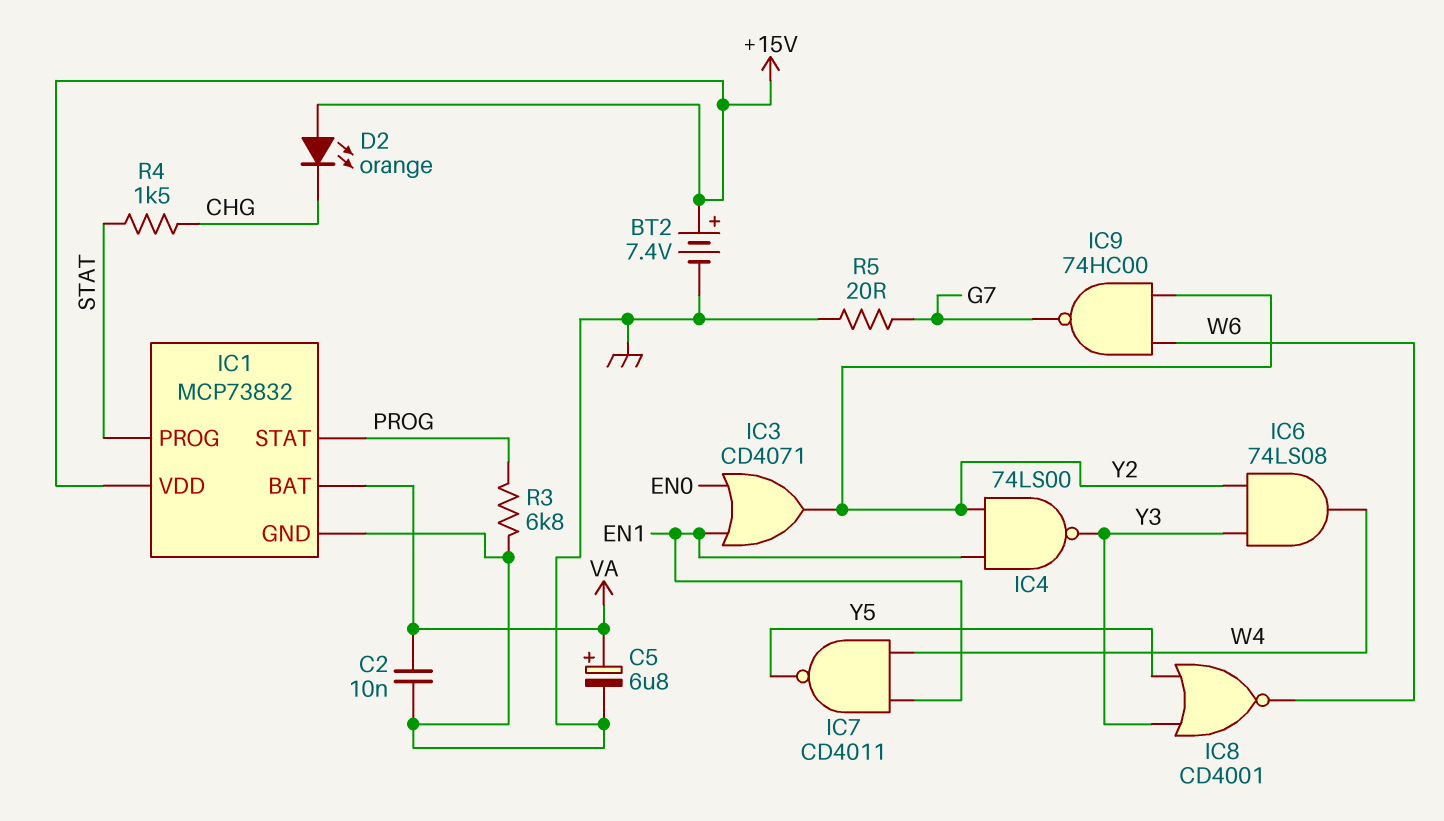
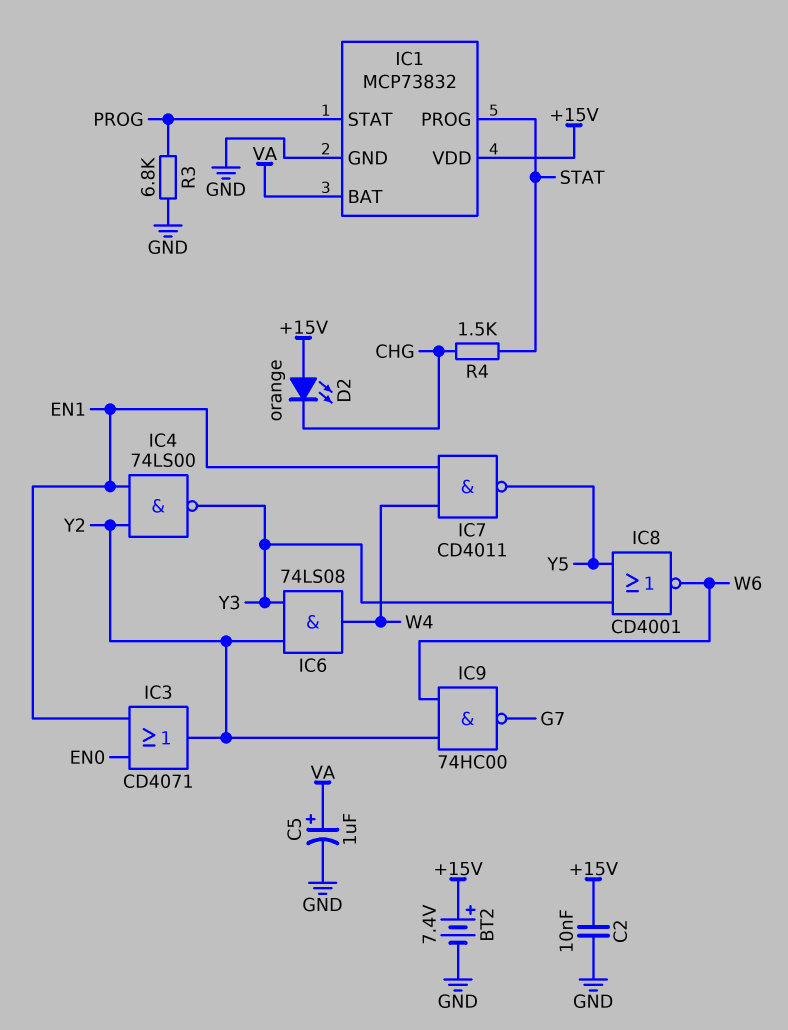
C2: 10nF (GND, VA) -> 10nF (+15V, GND)
C5: 6.8uF (plus VA, minus GND) -> 1uF (plus VA, minus GND)
R5: 20 (G7, GND) -> none

